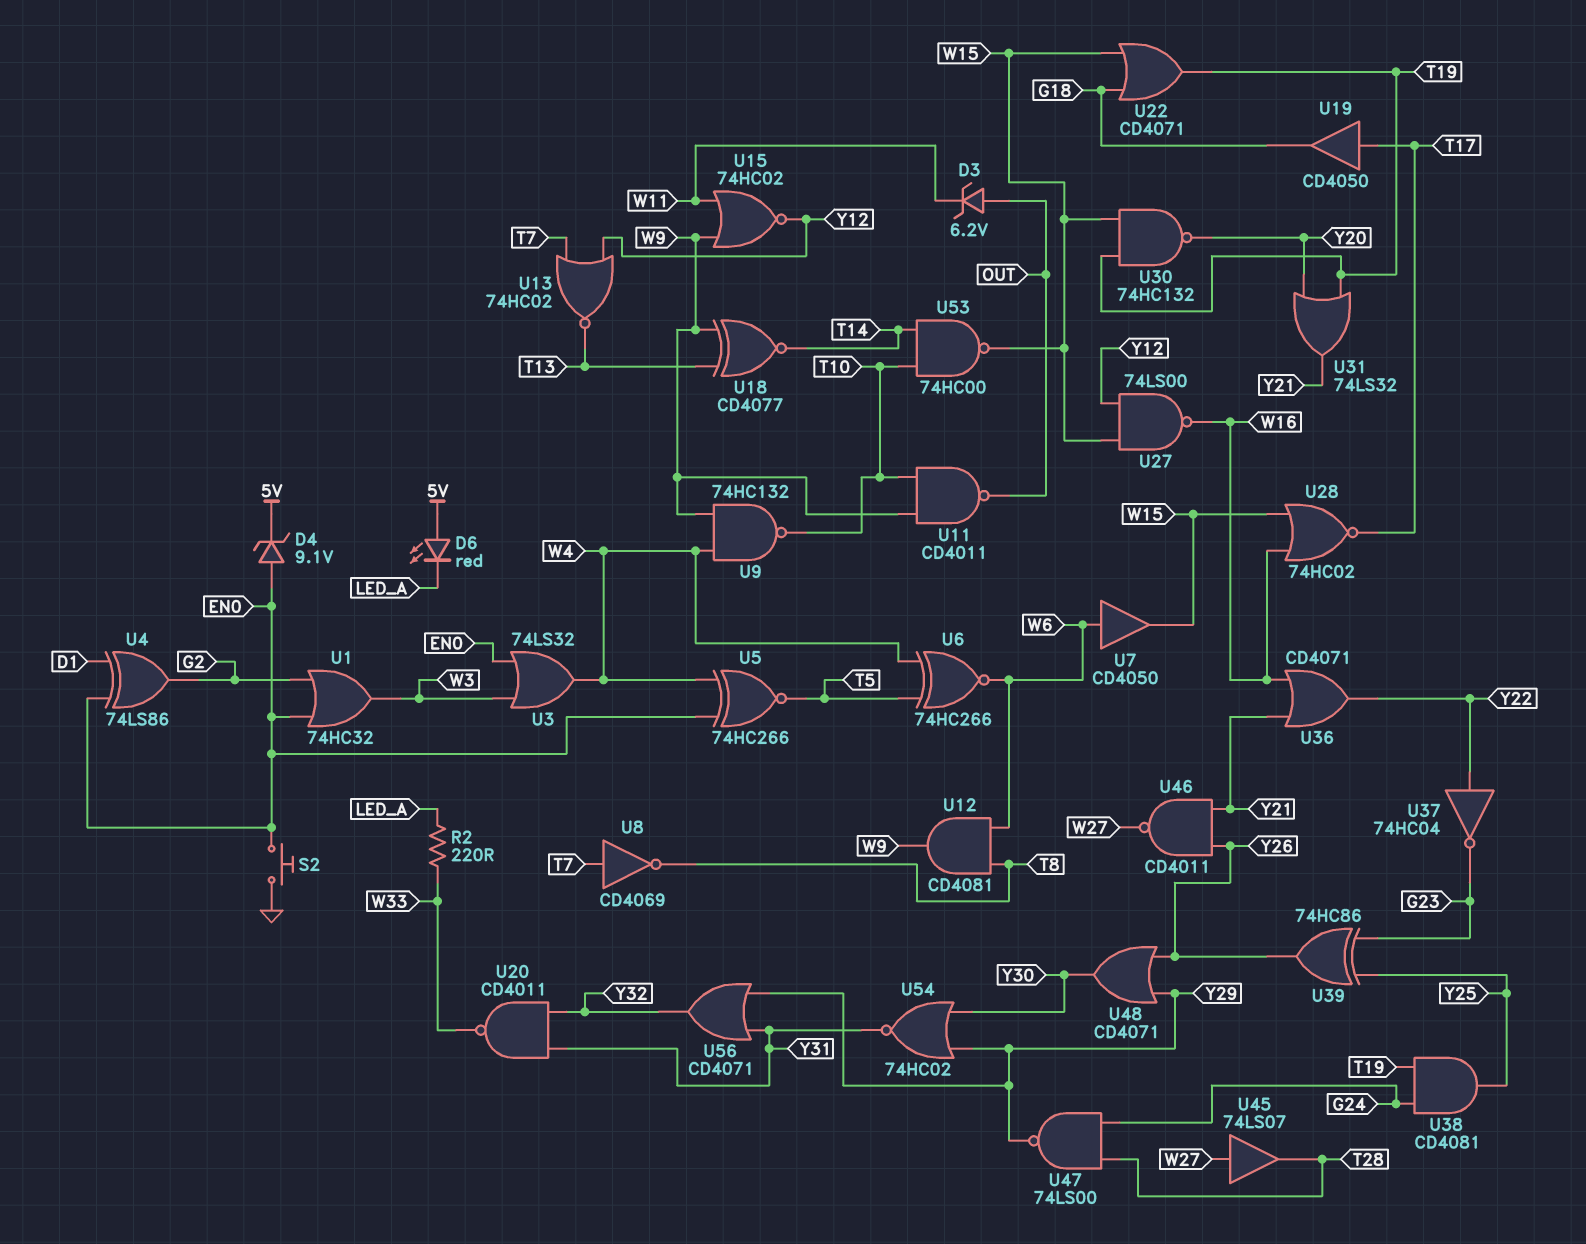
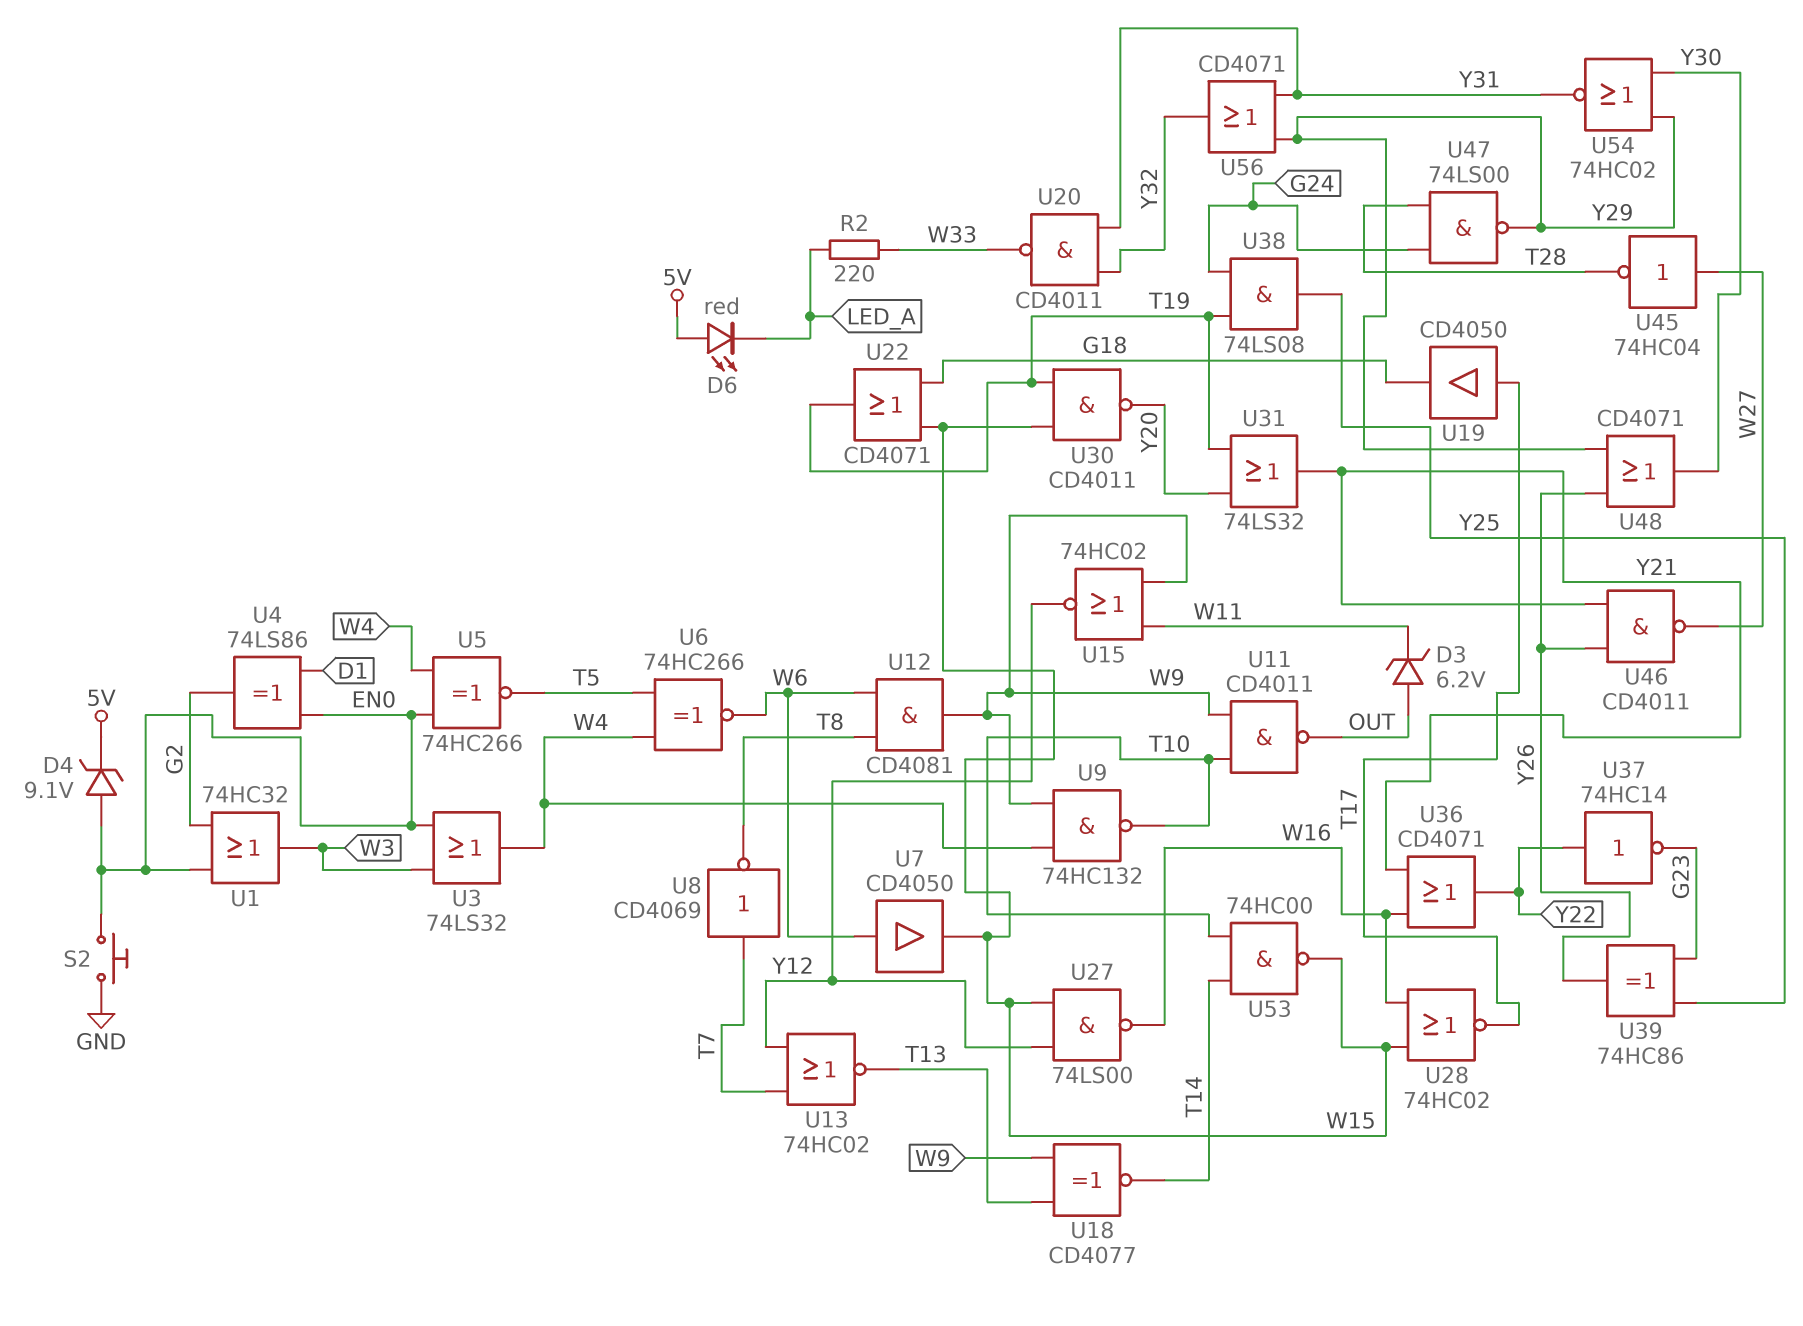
U30: NAND 74HC132 (in T19, in W15, out Y20) -> NAND CD4011 (in T19, in W15, out Y20)
U37: NOT 74HC04 (in Y22, out G23) -> NOT 74HC14 (in Y22, out G23)
U38: AND CD4081 (in G24, in T19, out Y25) -> AND 74LS08 (in G24, in T19, out Y25)
U45: buffer 74LS07 (in W27, out T28) -> NOT 74HC04 (in W27, out T28)

